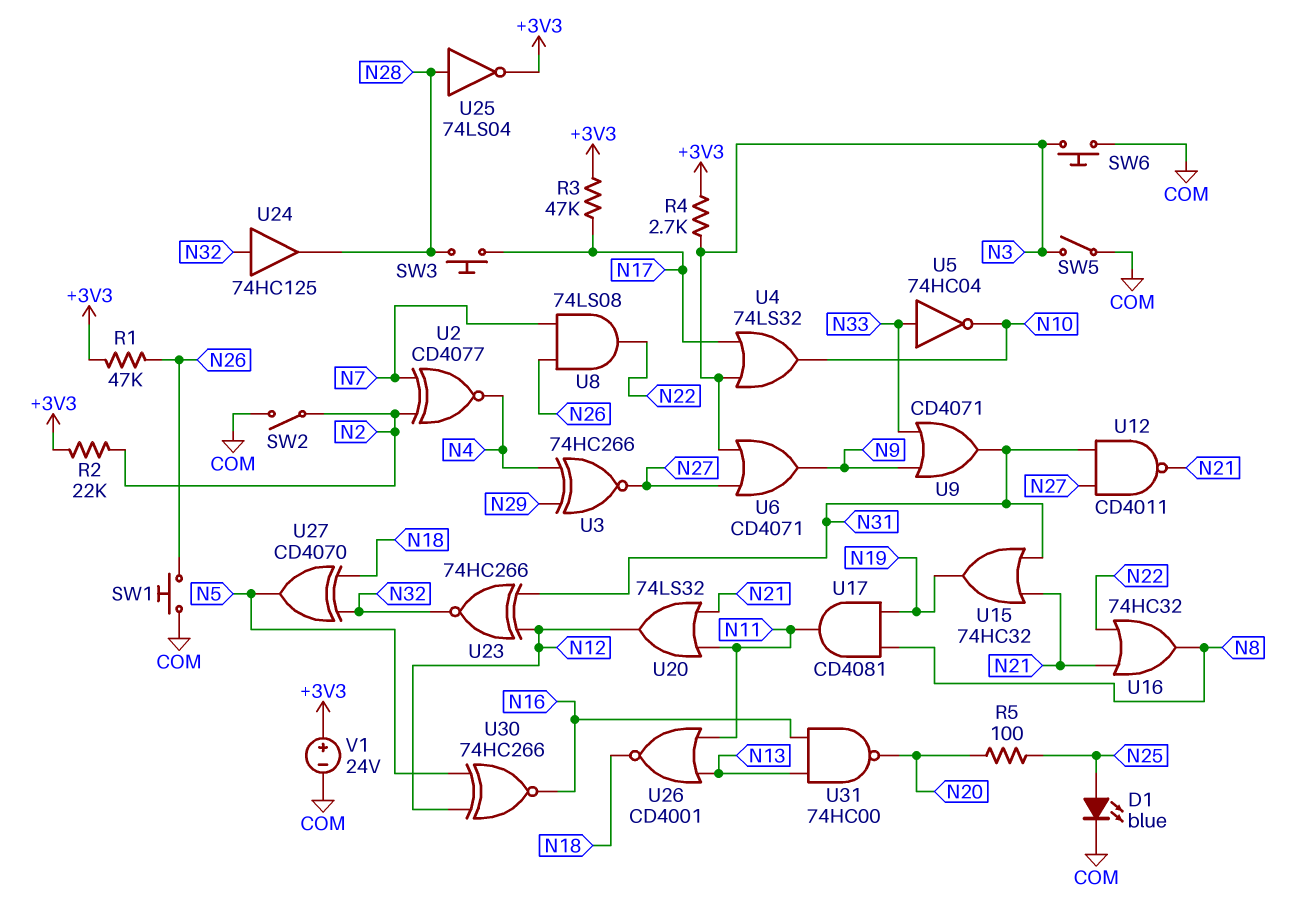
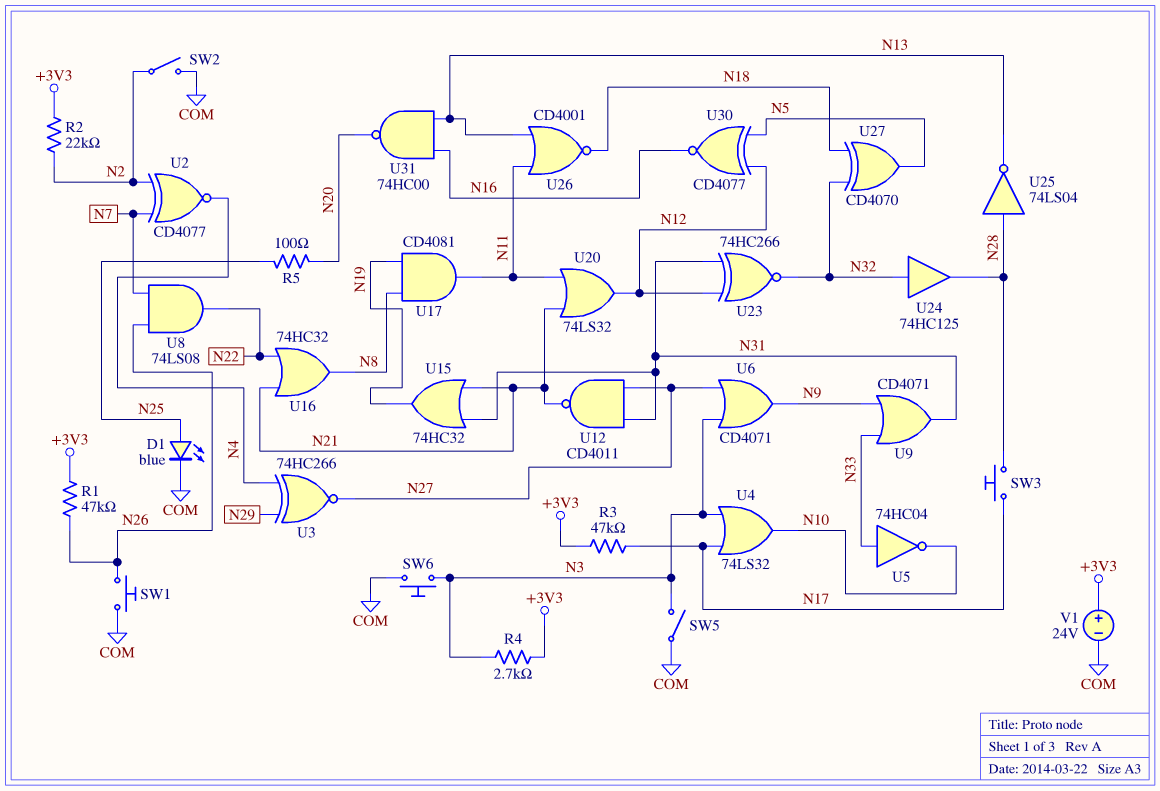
U25: NOT 74LS04 (in N28, out +3V3) -> NOT 74LS04 (in N28, out N13)
U30: XNOR 74HC266 (in N5, in N12, out N16) -> XNOR CD4077 (in N5, in N12, out N16)

